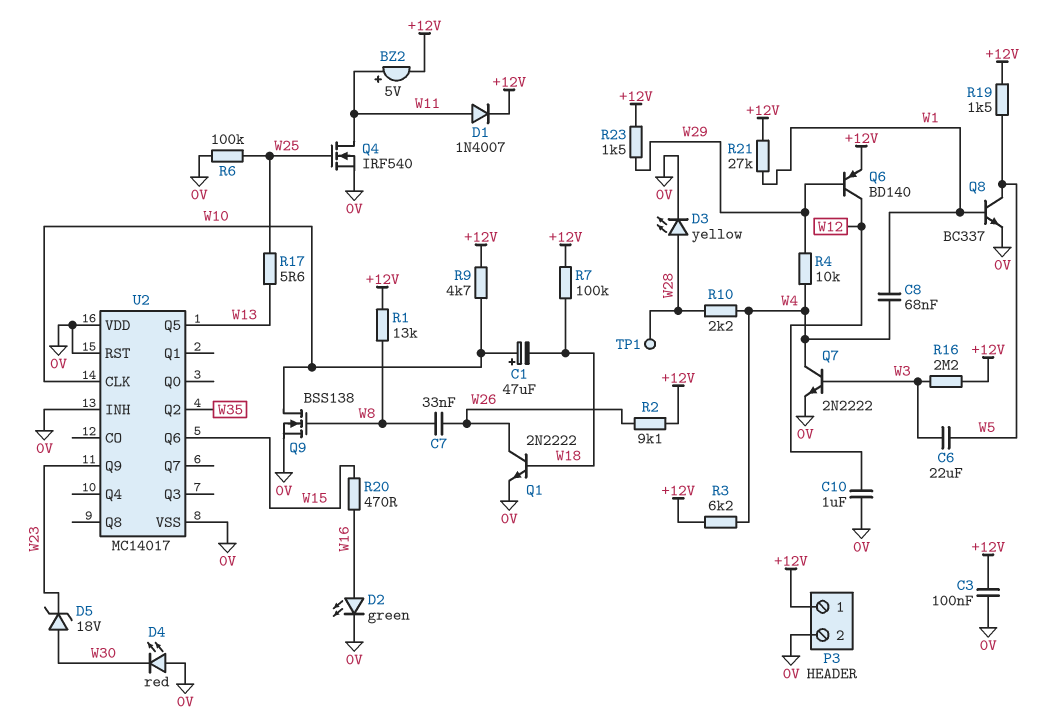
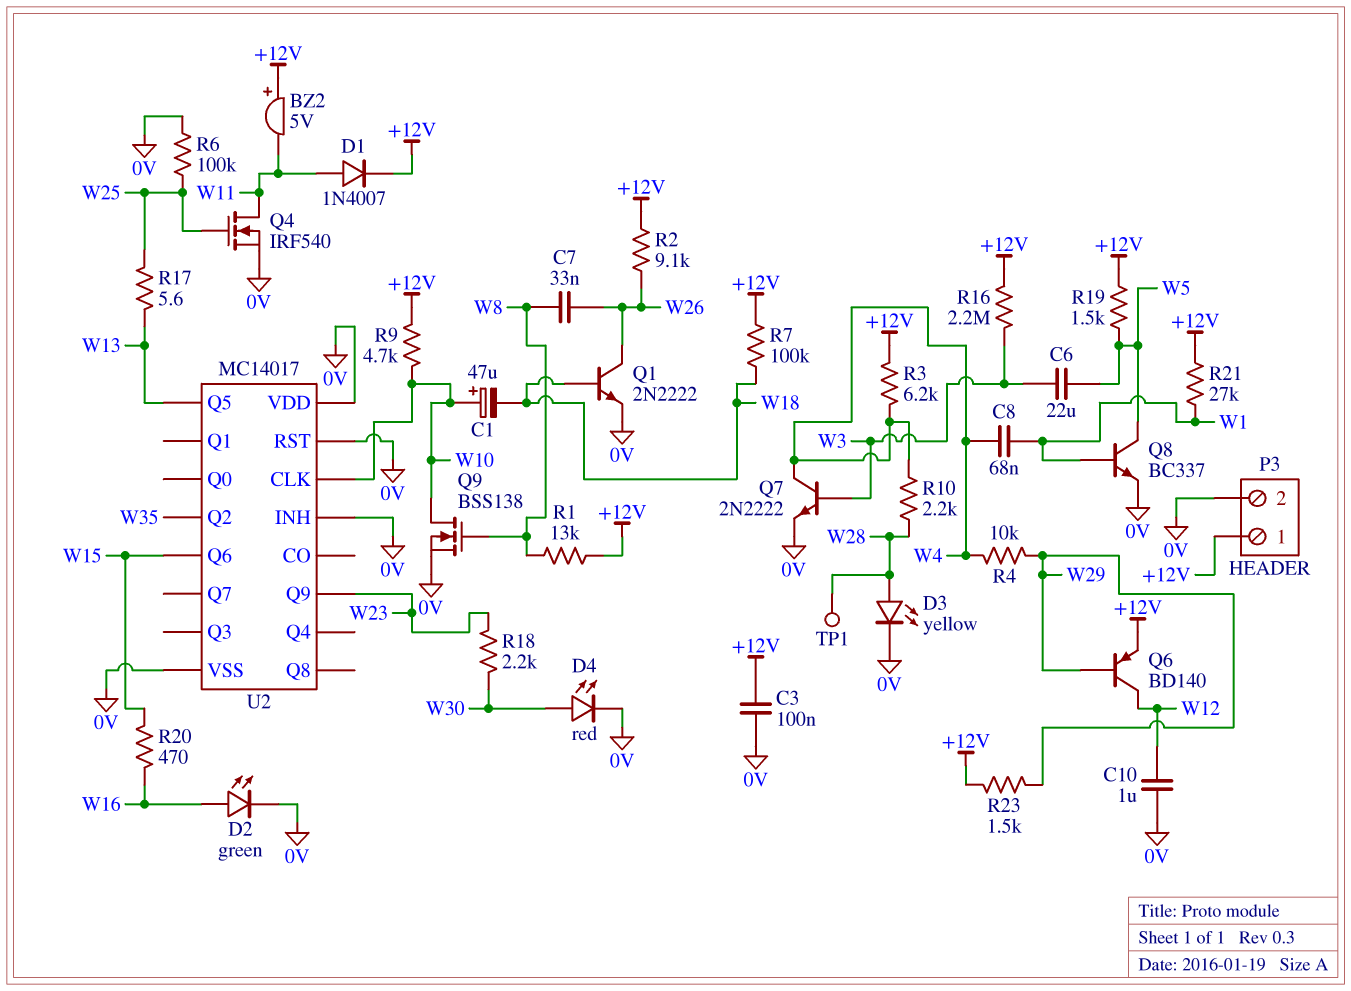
BZ2: buzzer 5V (plus W11, minus +12V) -> buzzer 5V (plus +12V, minus W11)
D4: LED red (A 0V, K W30) -> LED red (A W30, K 0V)
D5: zener 18V (A W30, K W23) -> none
R18: none -> 2.2k (W23, W30)

